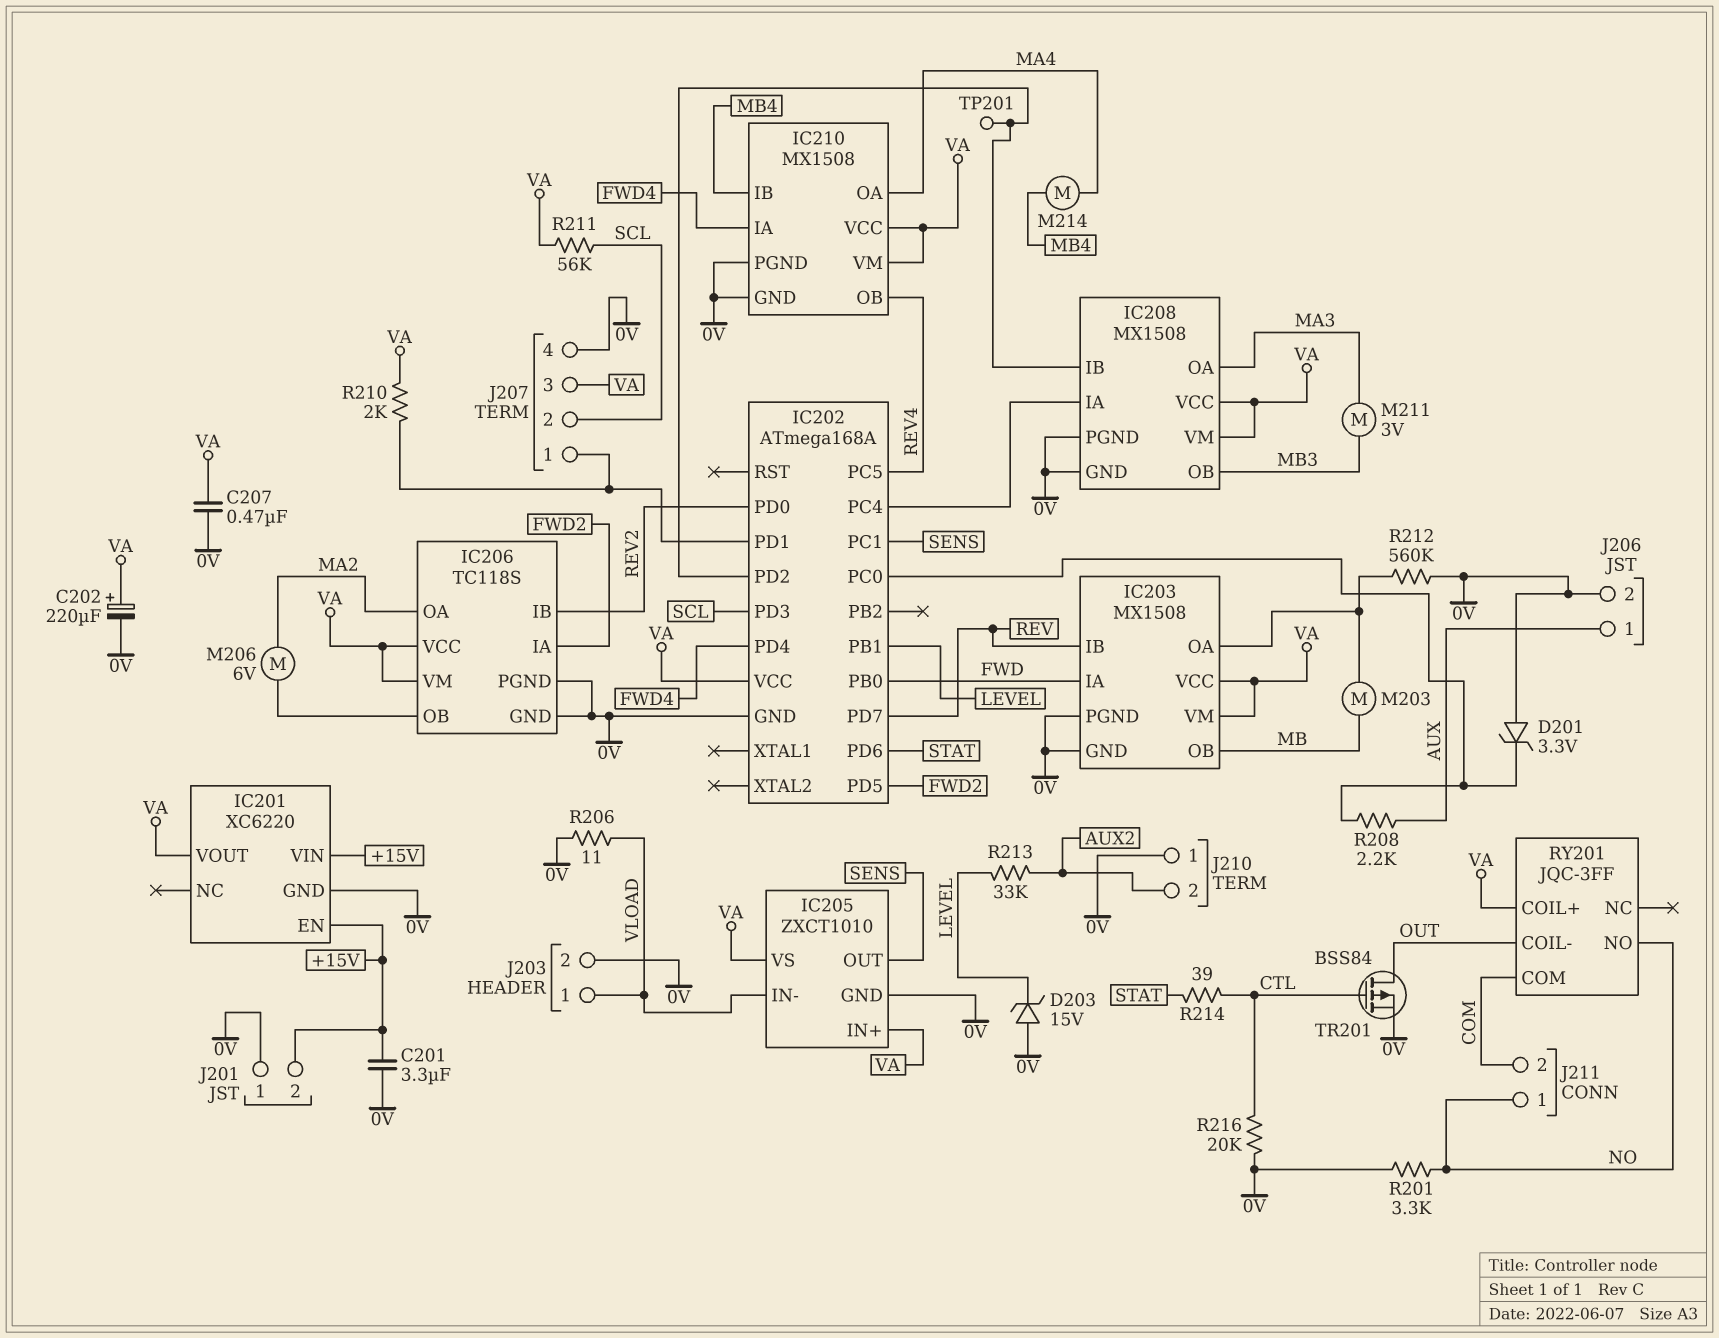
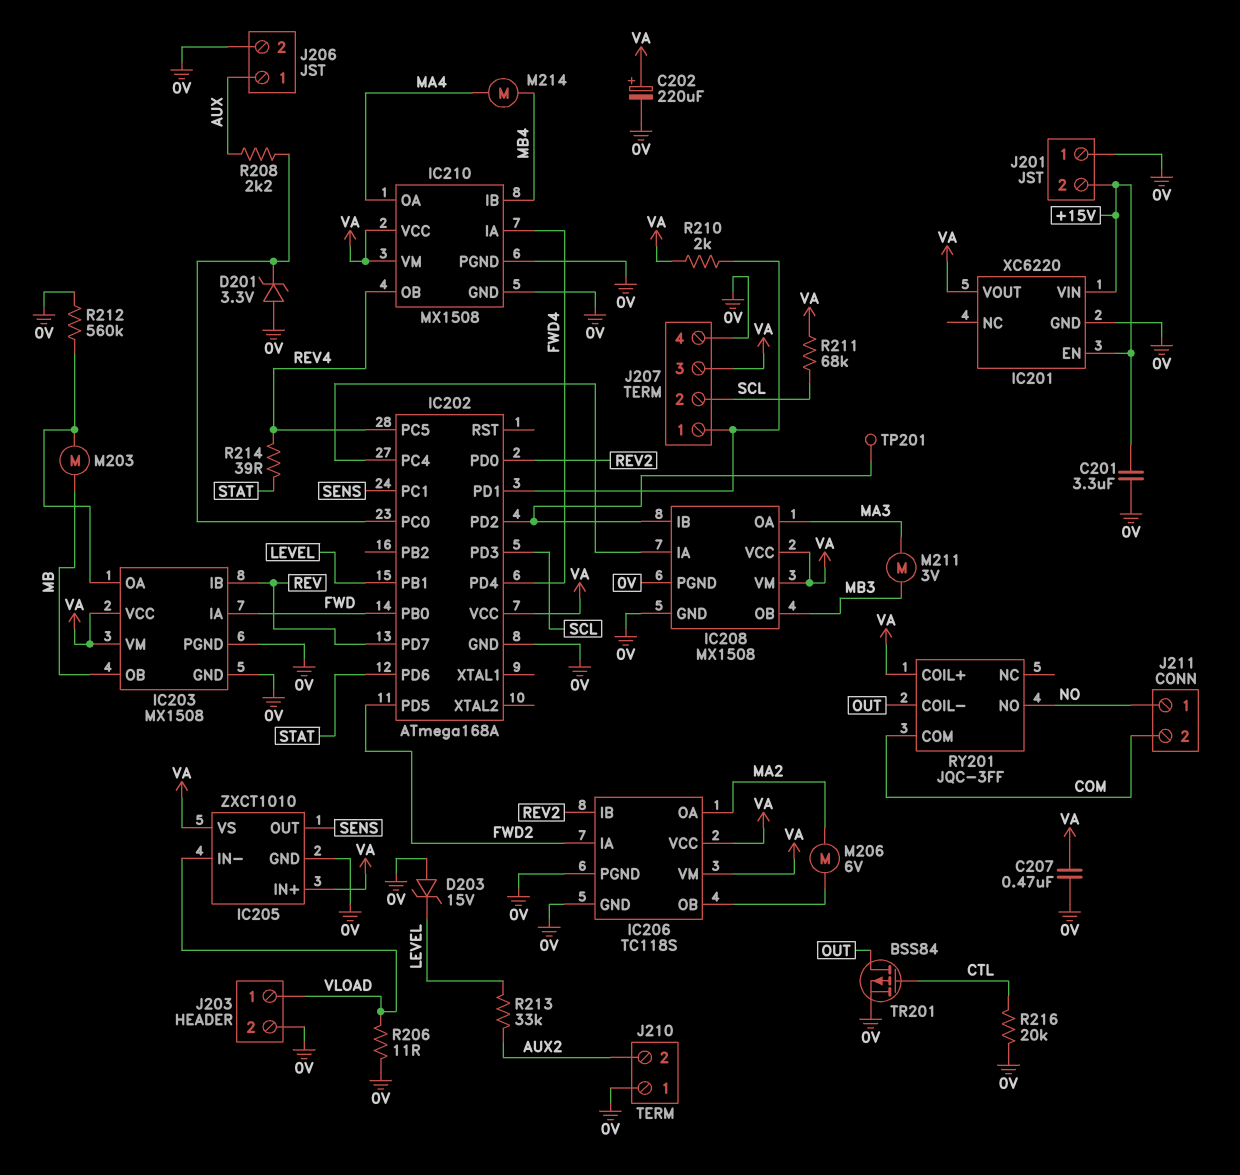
R201: 3.3k (0V, NO) -> none
R211: 56k (SCL, VA) -> 68k (SCL, VA)
R214: 39 (CTL, STAT) -> 39 (REV4, STAT)

